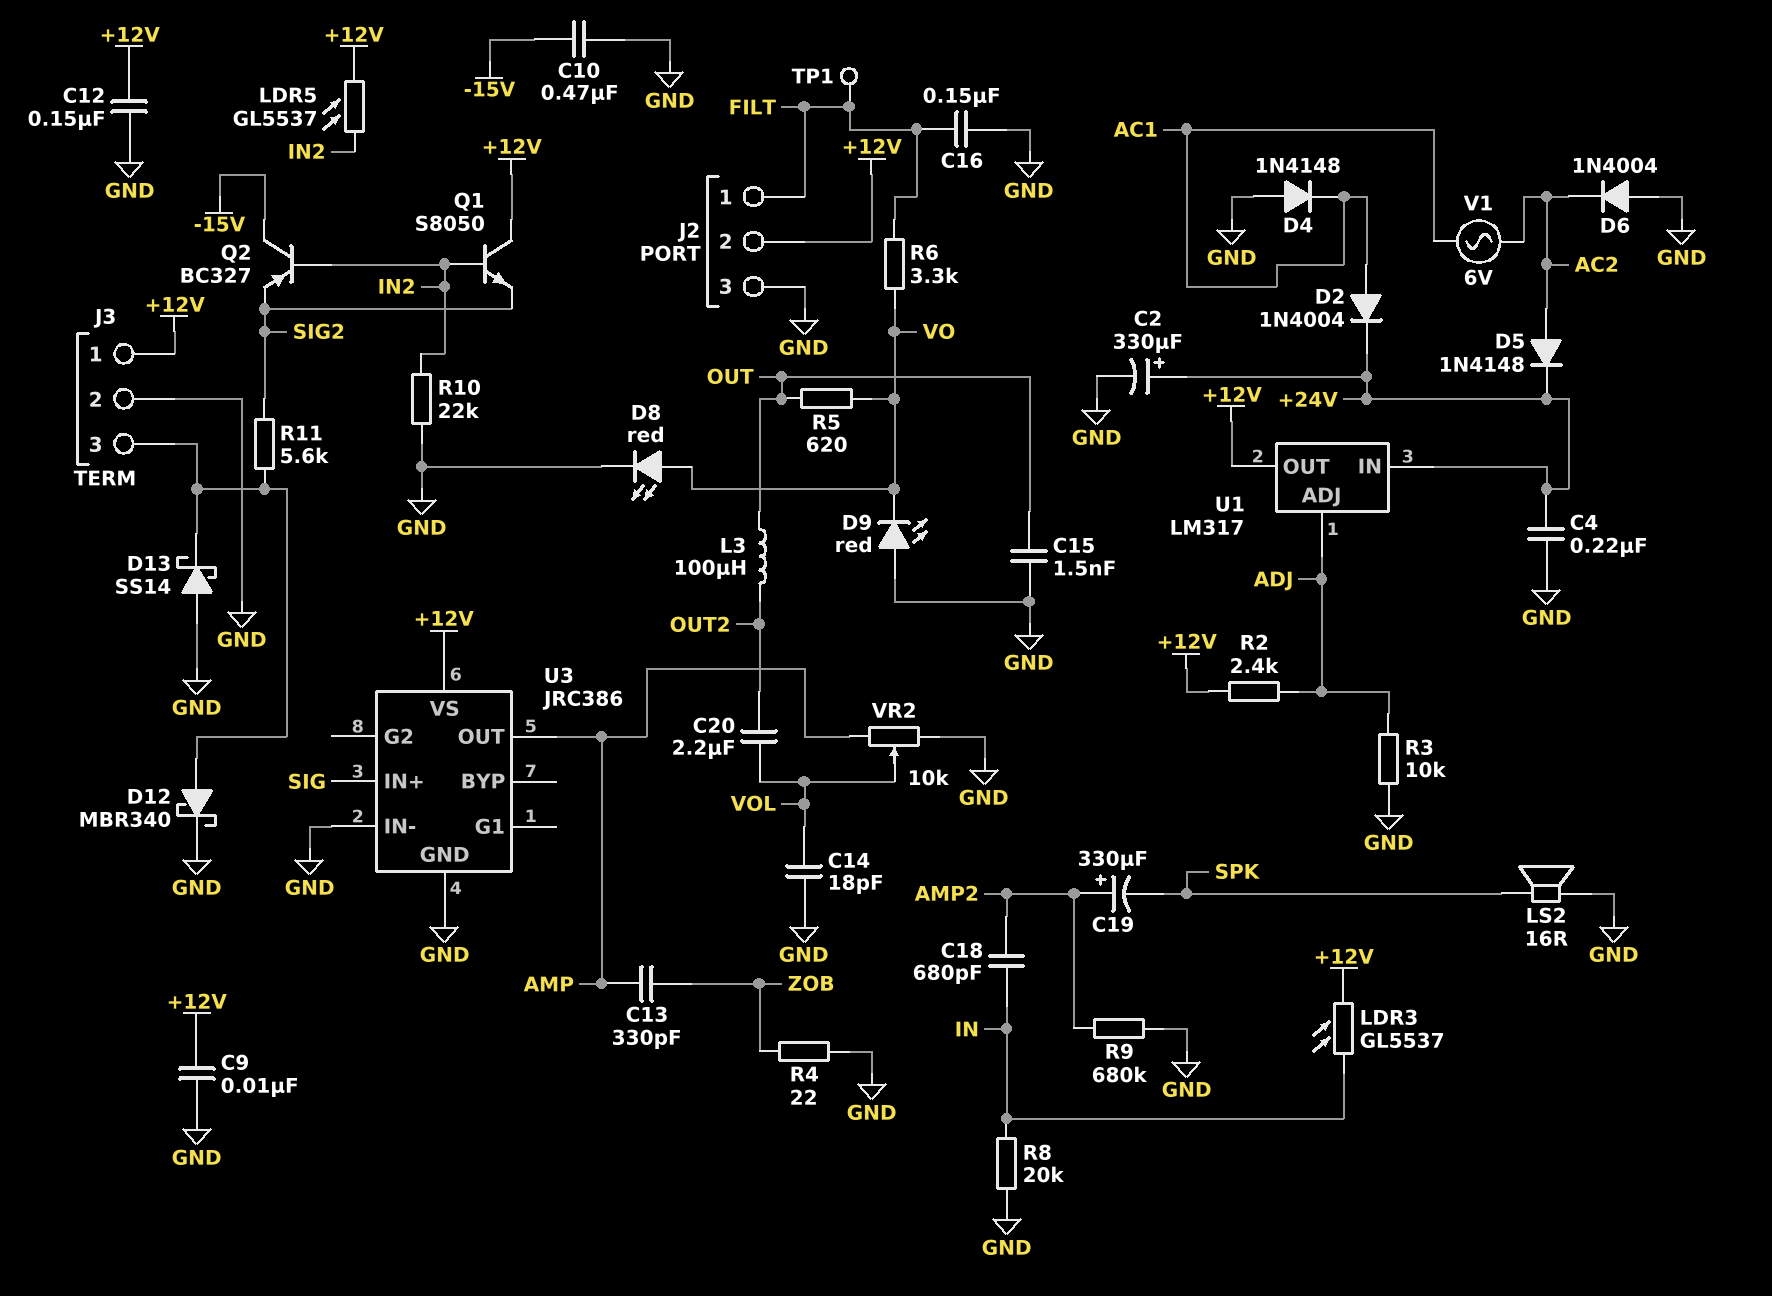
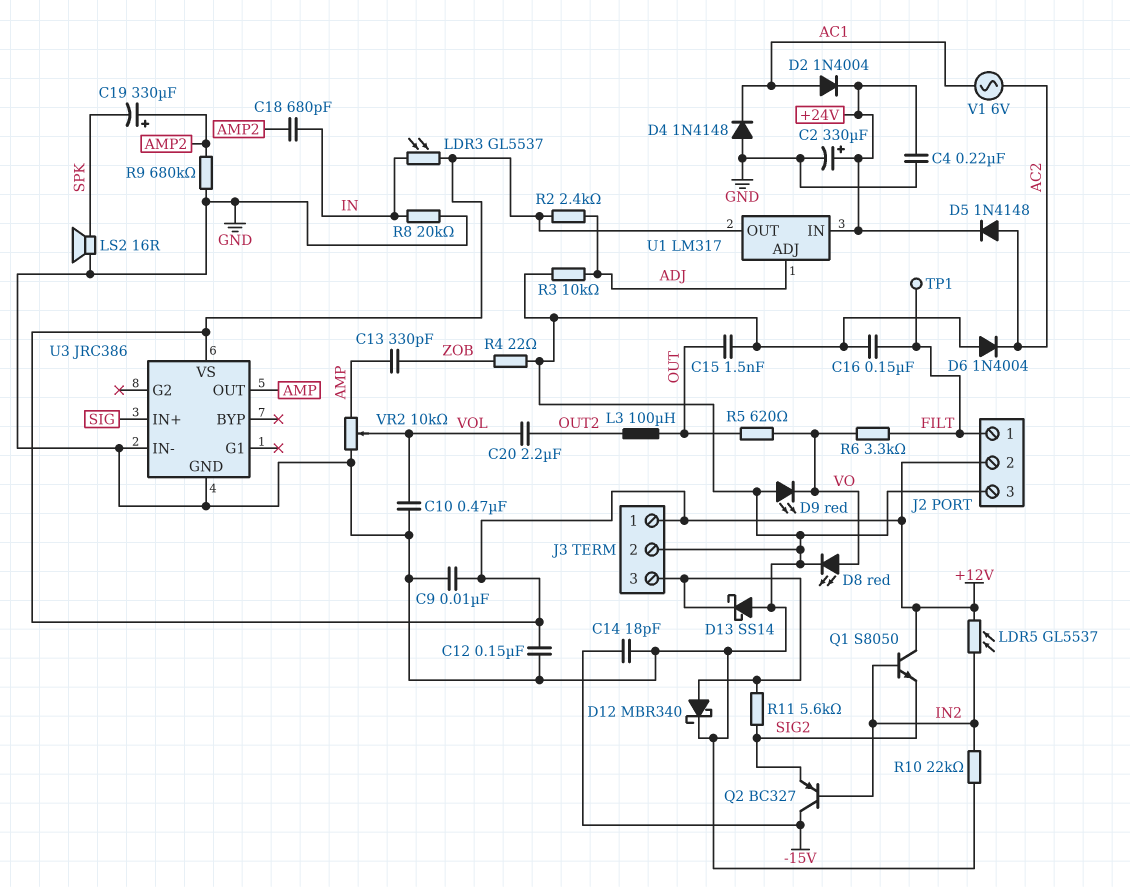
C10: 470nF (-15V, GND) -> 470nF (GND, VOL)
C14: 18pF (GND, VOL) -> 18pF (-15V, GND)

